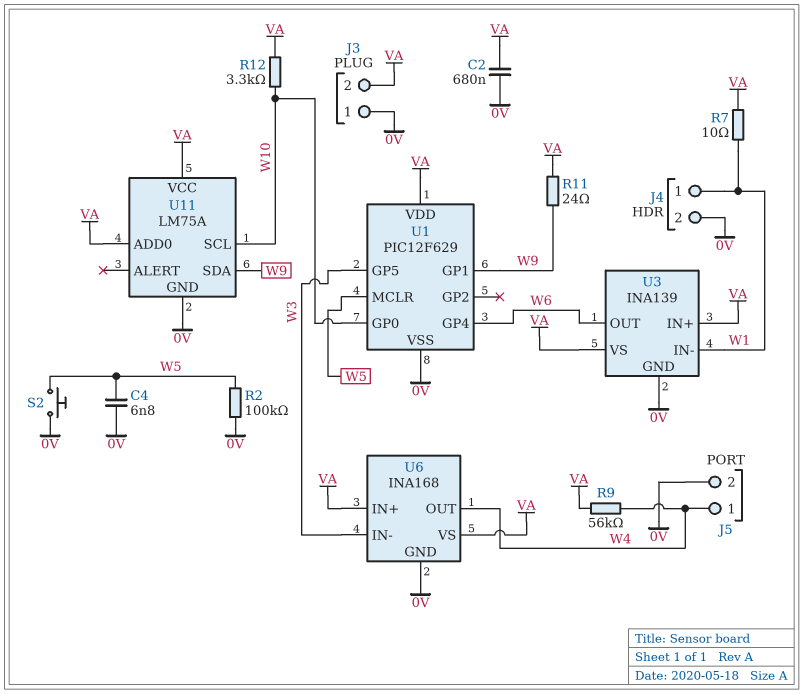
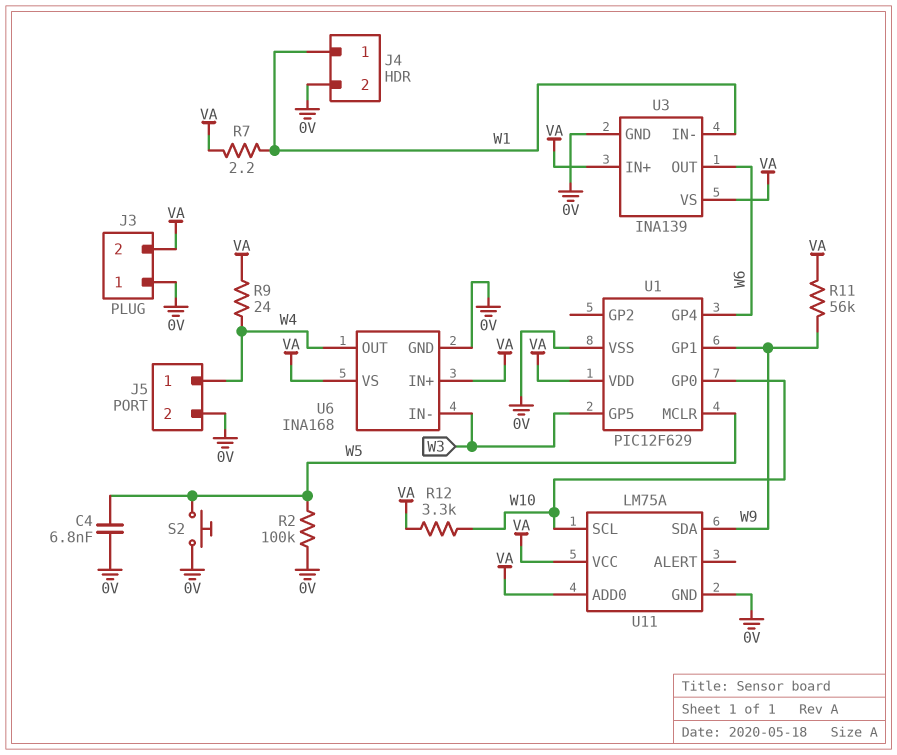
C2: 680nF (0V, VA) -> none
R7: 10 (VA, W1) -> 2.2 (VA, W1)
R9: 56k (VA, W4) -> 24 (VA, W4)
R11: 24 (VA, W9) -> 56k (VA, W9)

